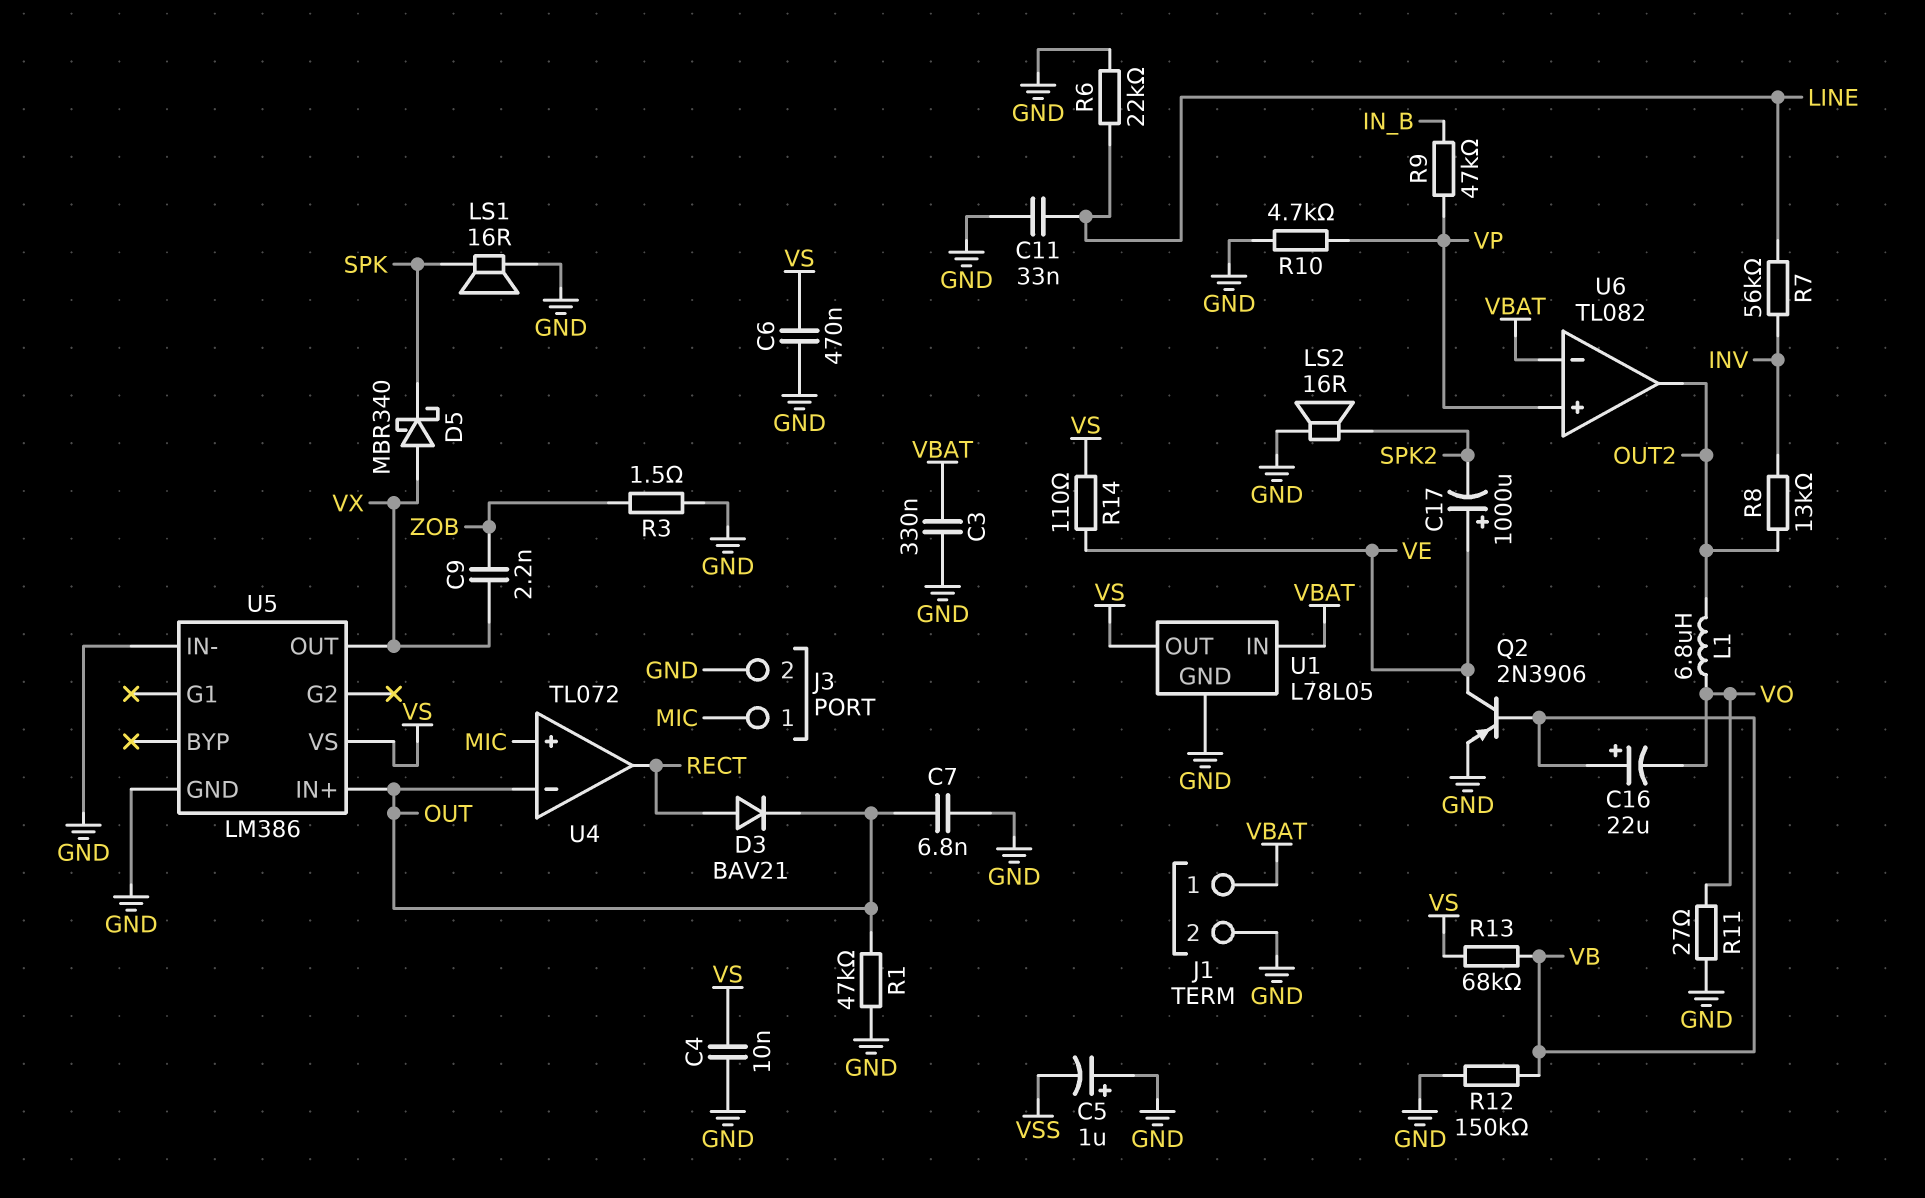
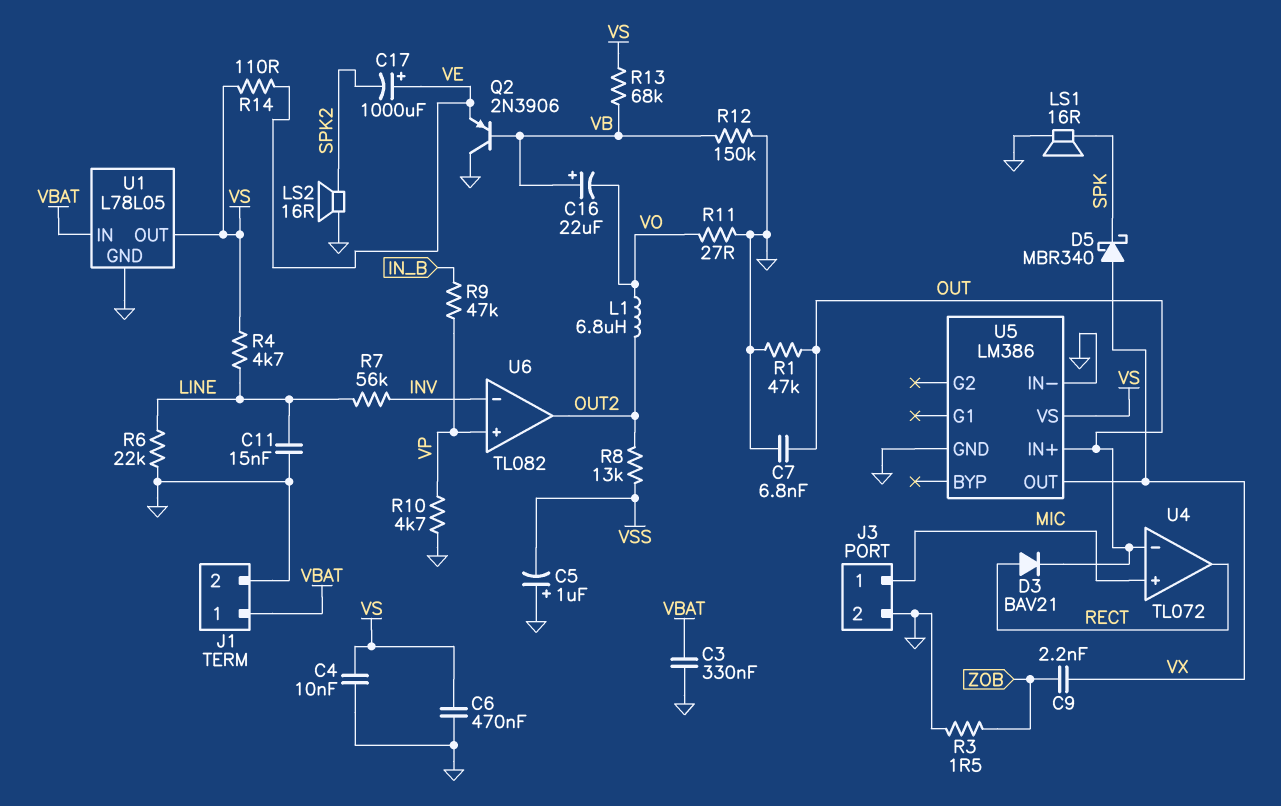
C11: 33nF (GND, LINE) -> 15nF (GND, LINE)
Q2: PNP 2N3906 (B VB, C VE, E GND) -> PNP 2N3906 (B VB, C GND, E VE)
R4: none -> 4.7k (LINE, VS)
R8: 13k (INV, OUT2) -> 13k (OUT2, VSS)
U6 pin in-: VBAT -> INV

